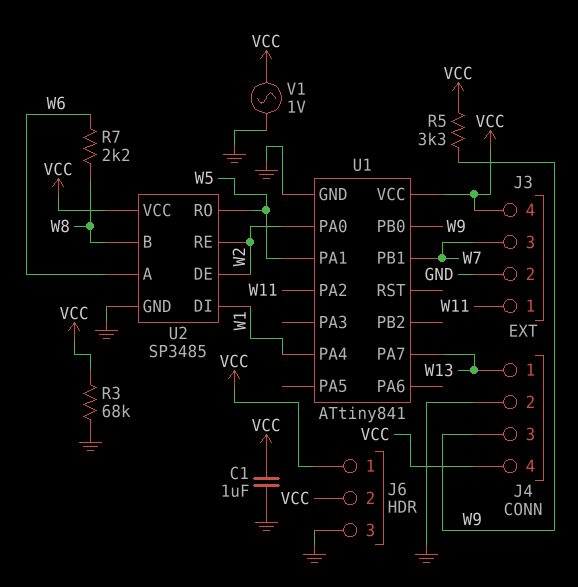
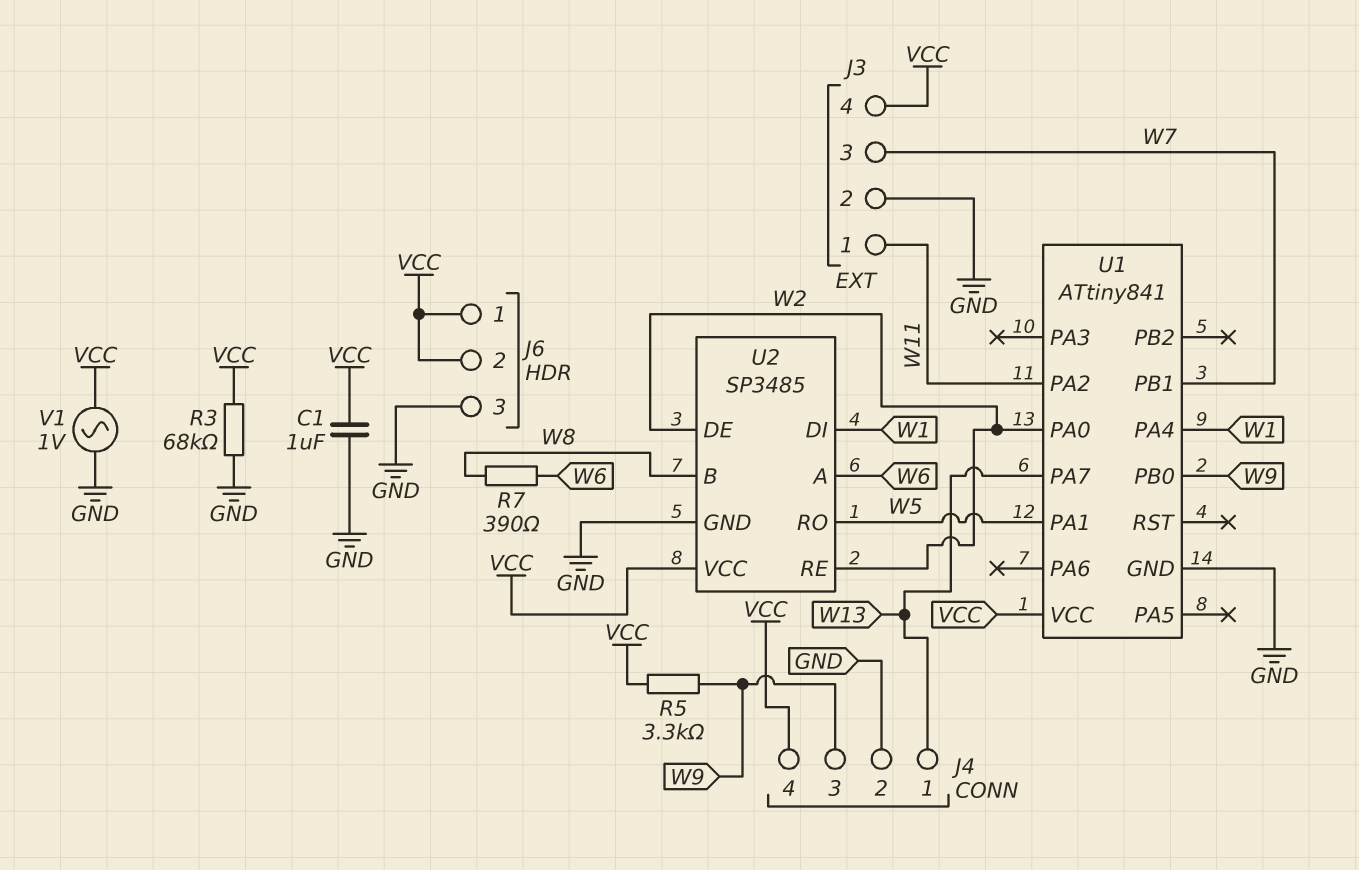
R7: 2.2k (W6, W8) -> 390 (W6, W8)

